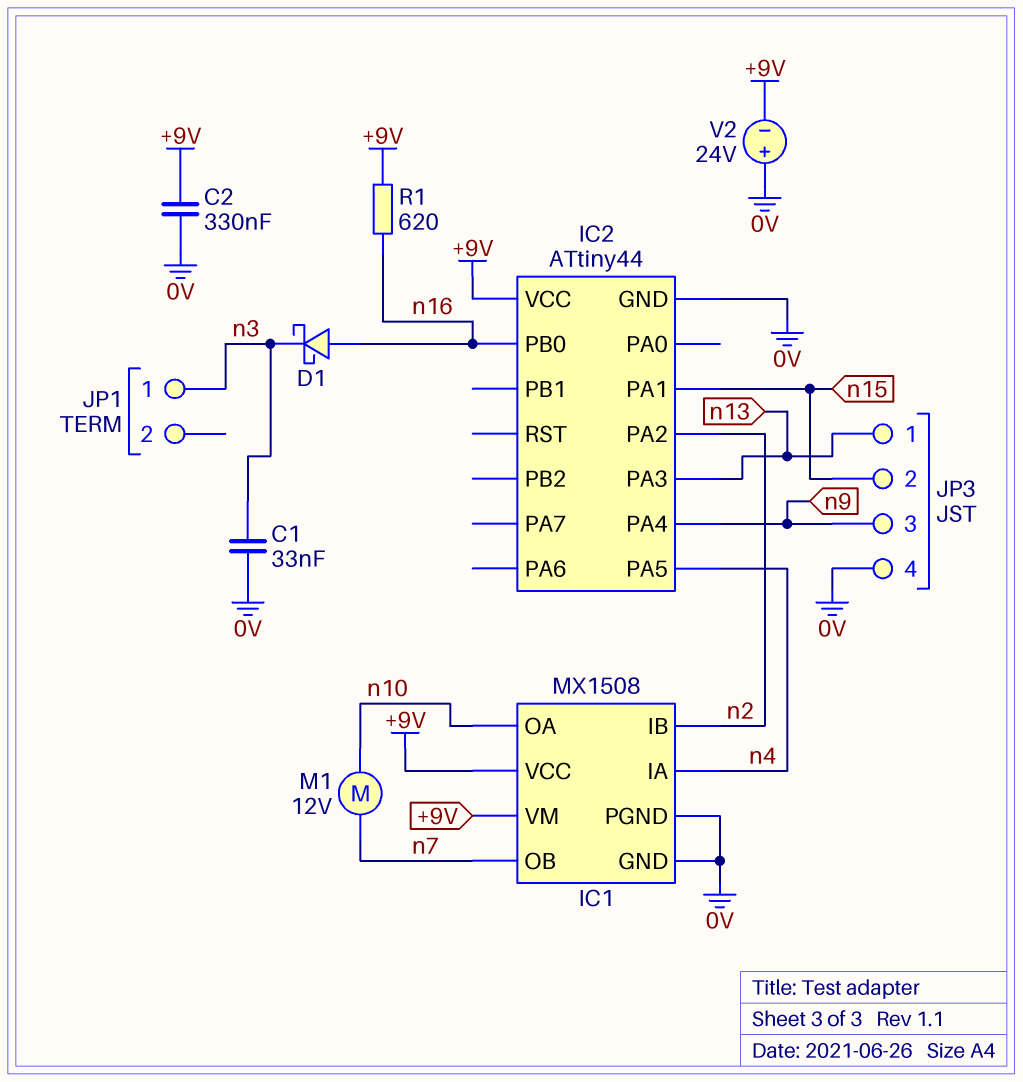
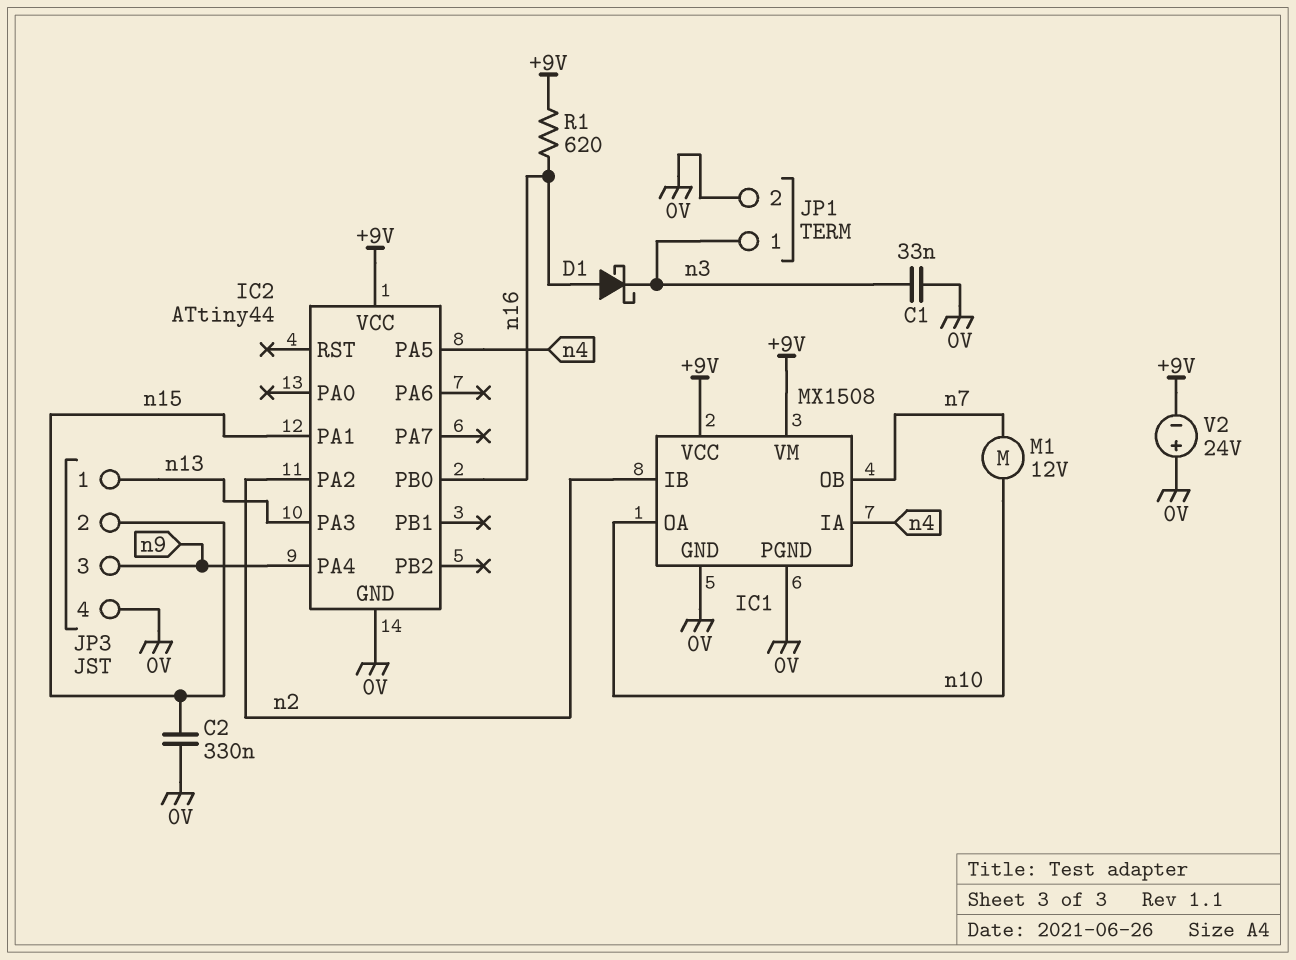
C2: 330nF (+9V, 0V) -> 330nF (0V, n15)
JP1 pin 2: none -> 0V

